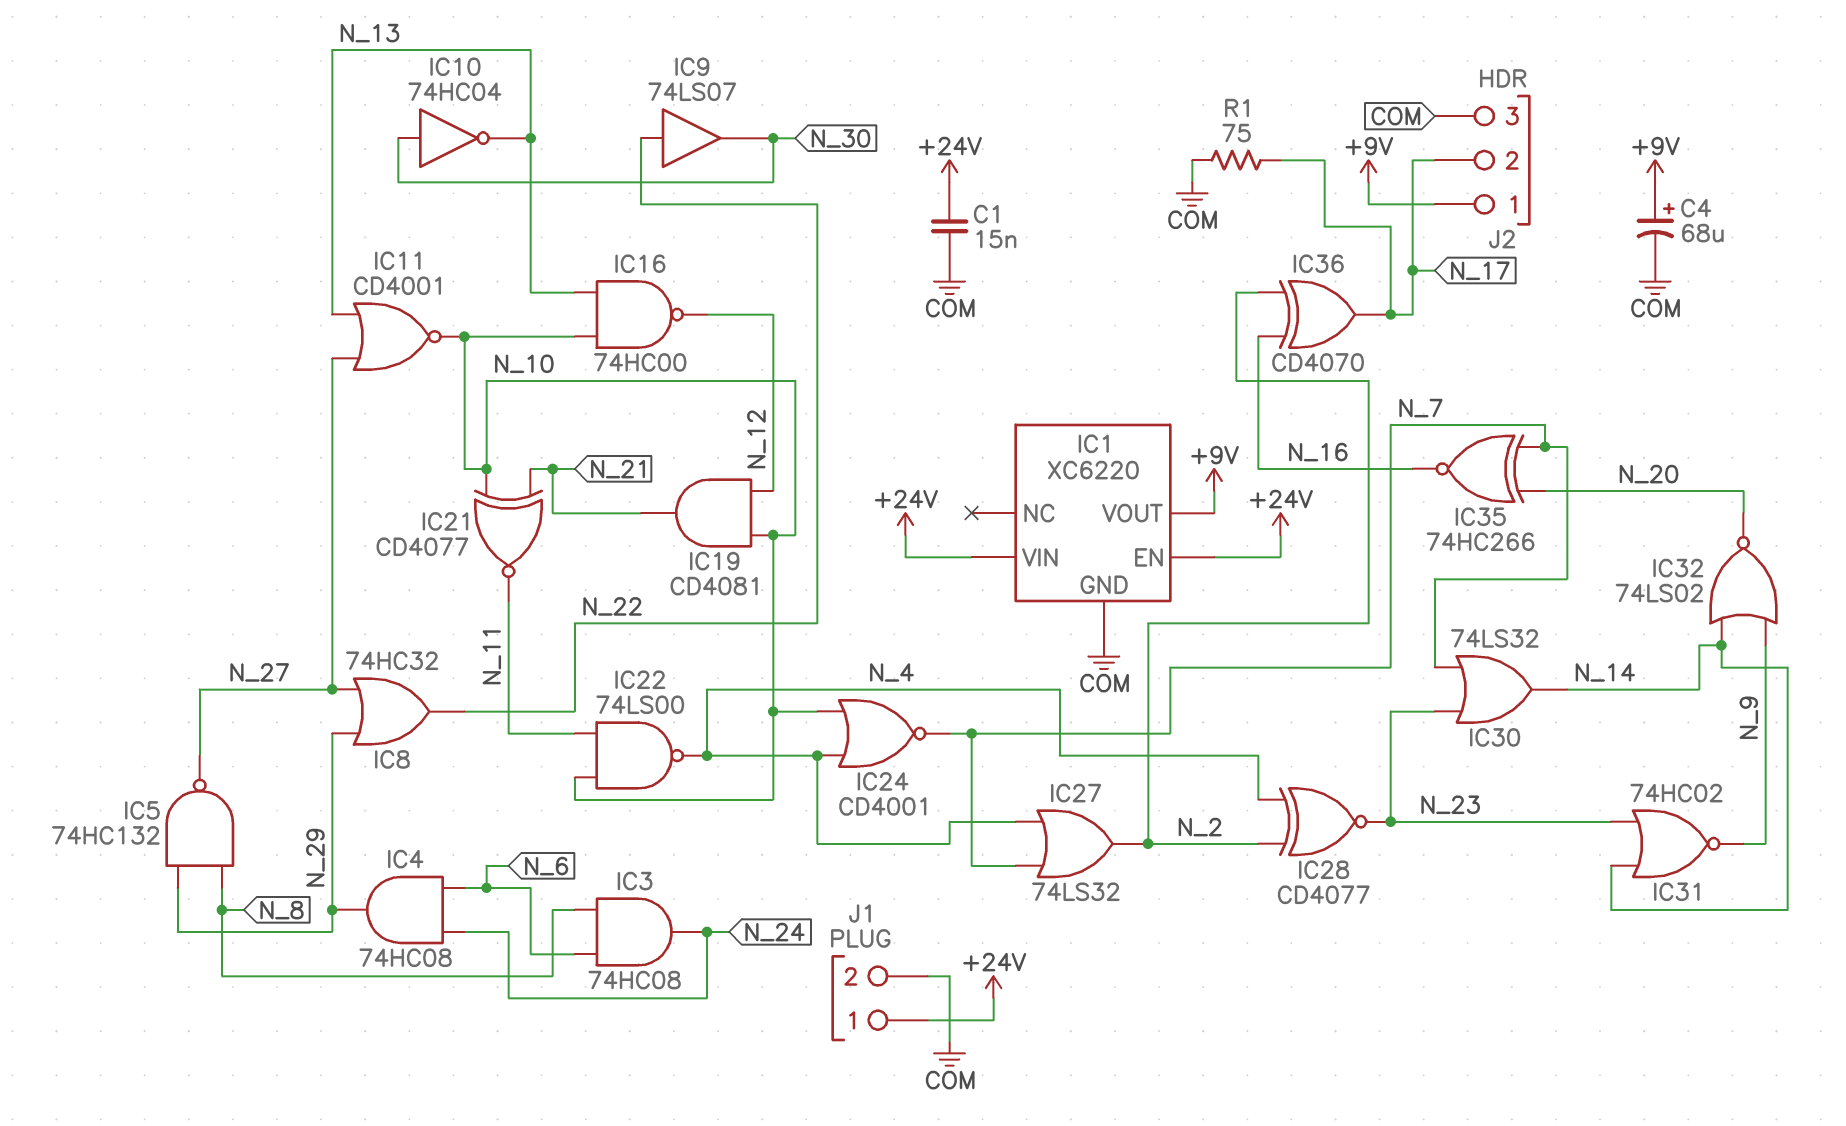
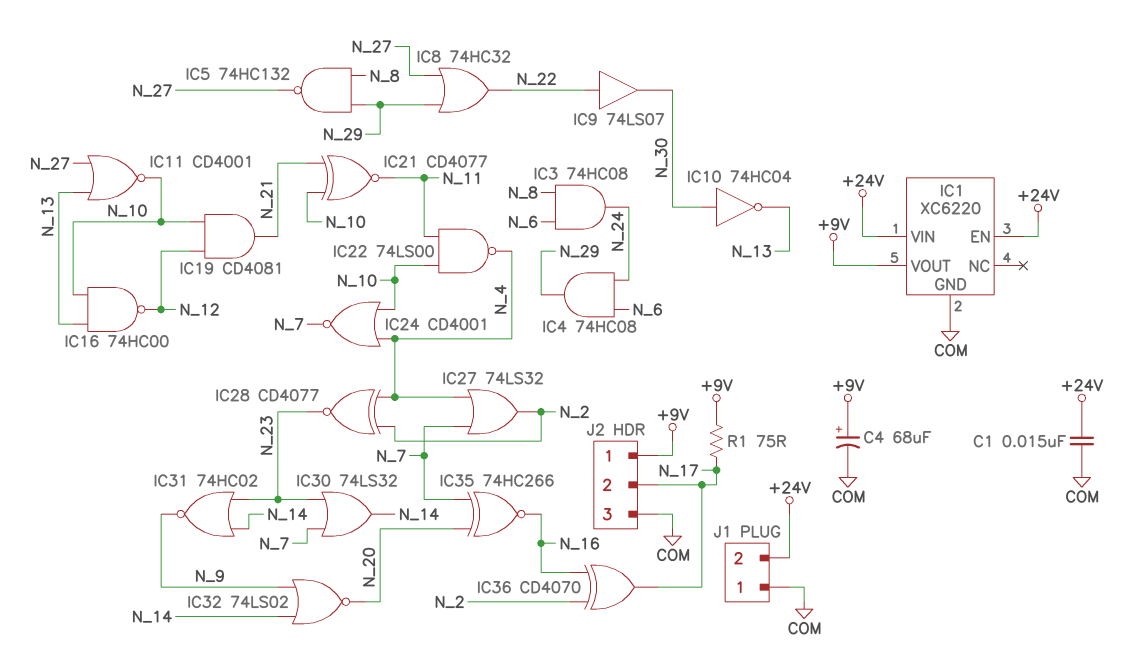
J1 pin 1: +24V -> COM
J1 pin 2: COM -> +24V
R1: 75 (COM, N_17) -> 75 (+9V, N_17)

